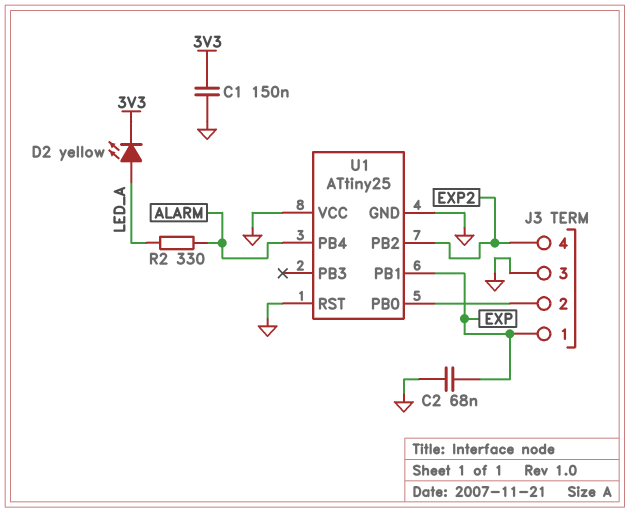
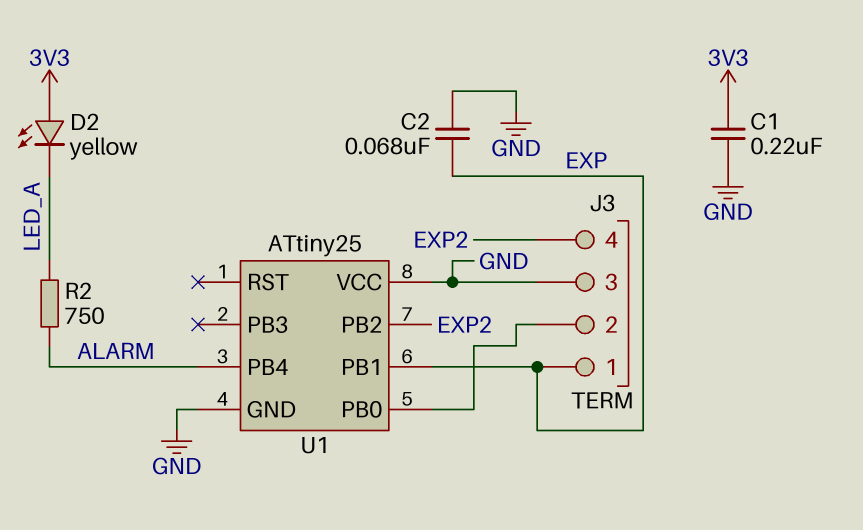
C1: 150nF (3V3, GND) -> 220nF (3V3, GND)
D2: LED yellow (A LED_A, K 3V3) -> LED yellow (A 3V3, K LED_A)
R2: 330 (ALARM, LED_A) -> 750 (ALARM, LED_A)
U1 pin RST: GND -> none

